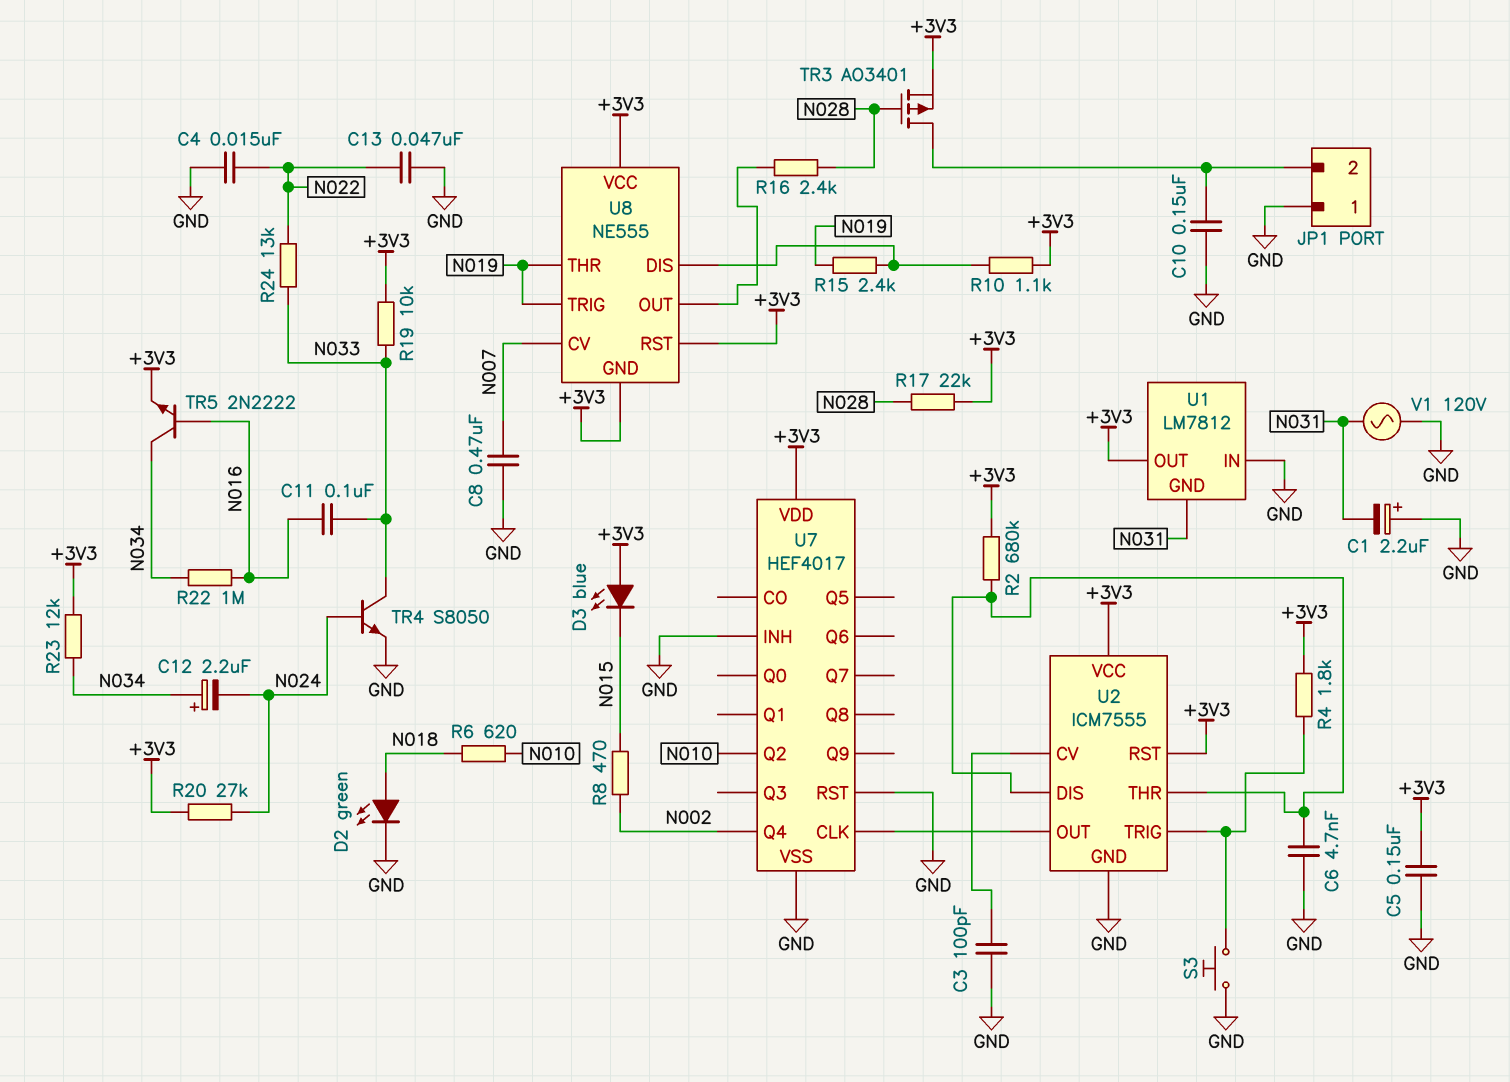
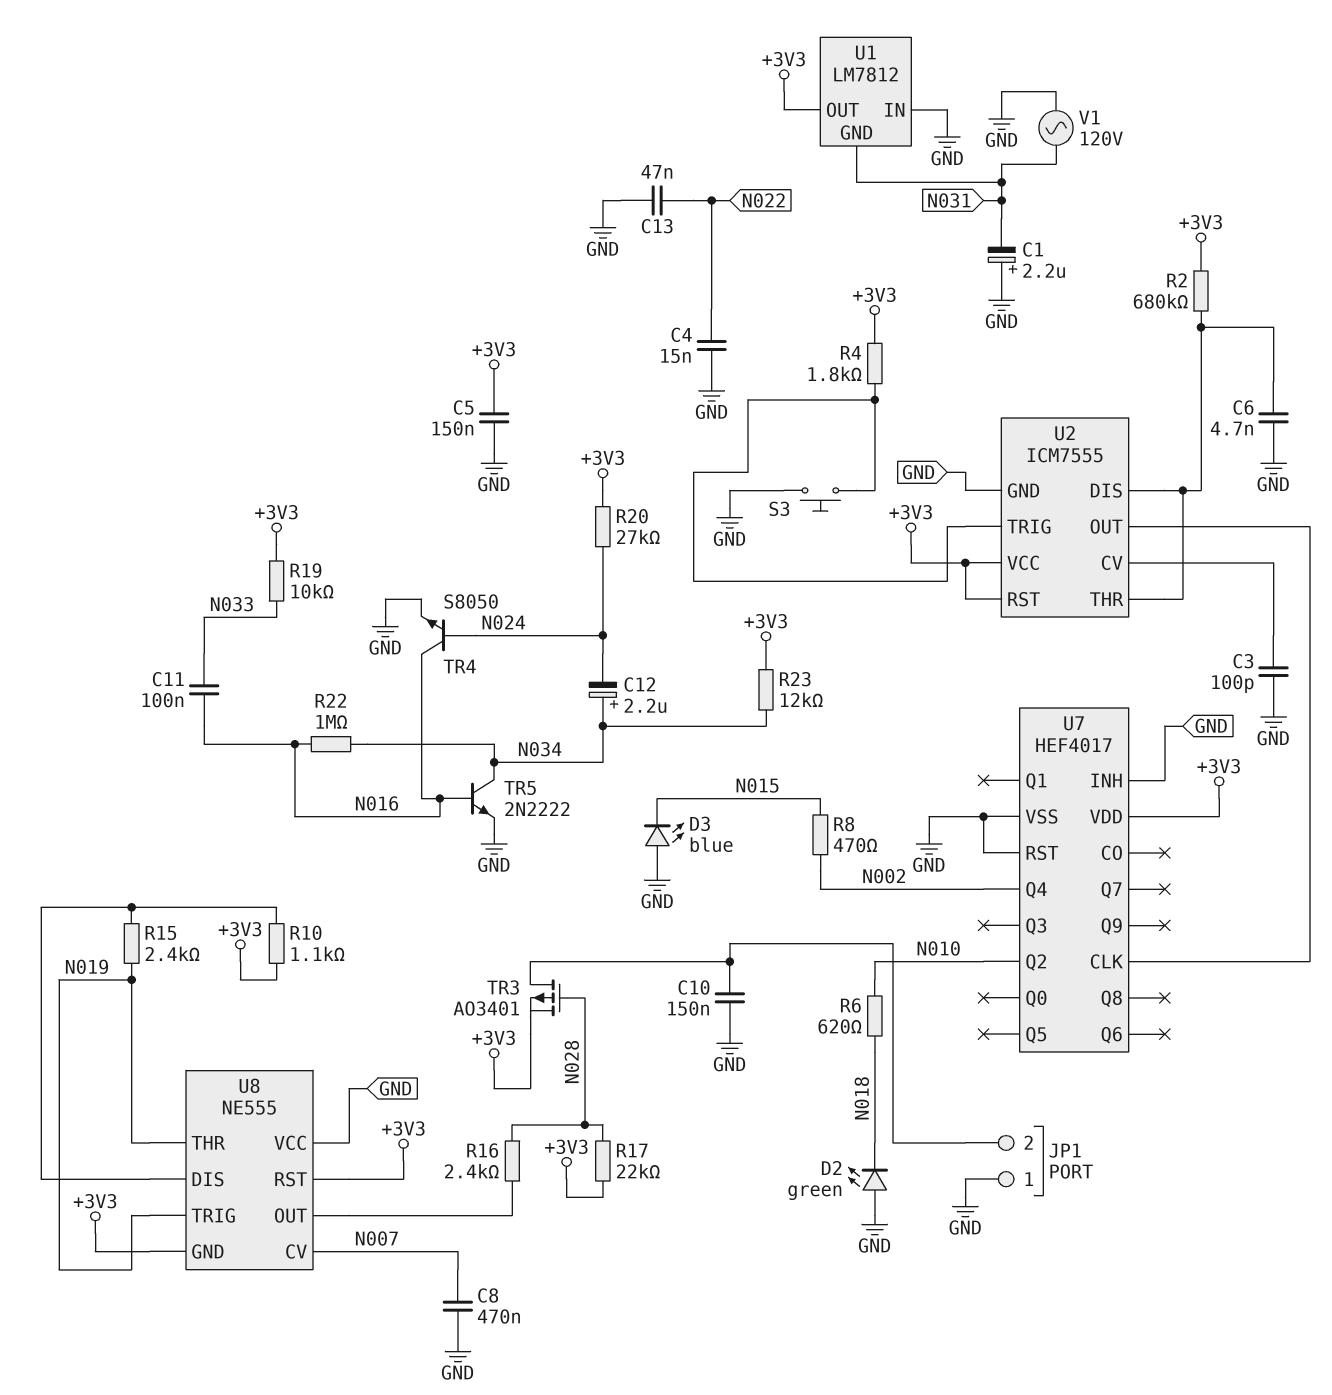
D2: LED green (A N018, K GND) -> LED green (A GND, K N018)
D3: LED blue (A +3V3, K N015) -> LED blue (A GND, K N015)
R24: 13k (N022, N033) -> none
TR4: NPN S8050 (B N024, C N033, E GND) -> NPN S8050 (B N024, C N016, E GND)
TR5: NPN 2N2222 (B N016, C N034, E +3V3) -> NPN 2N2222 (B N016, C N034, E GND)
U8 pin VCC: +3V3 -> GND

